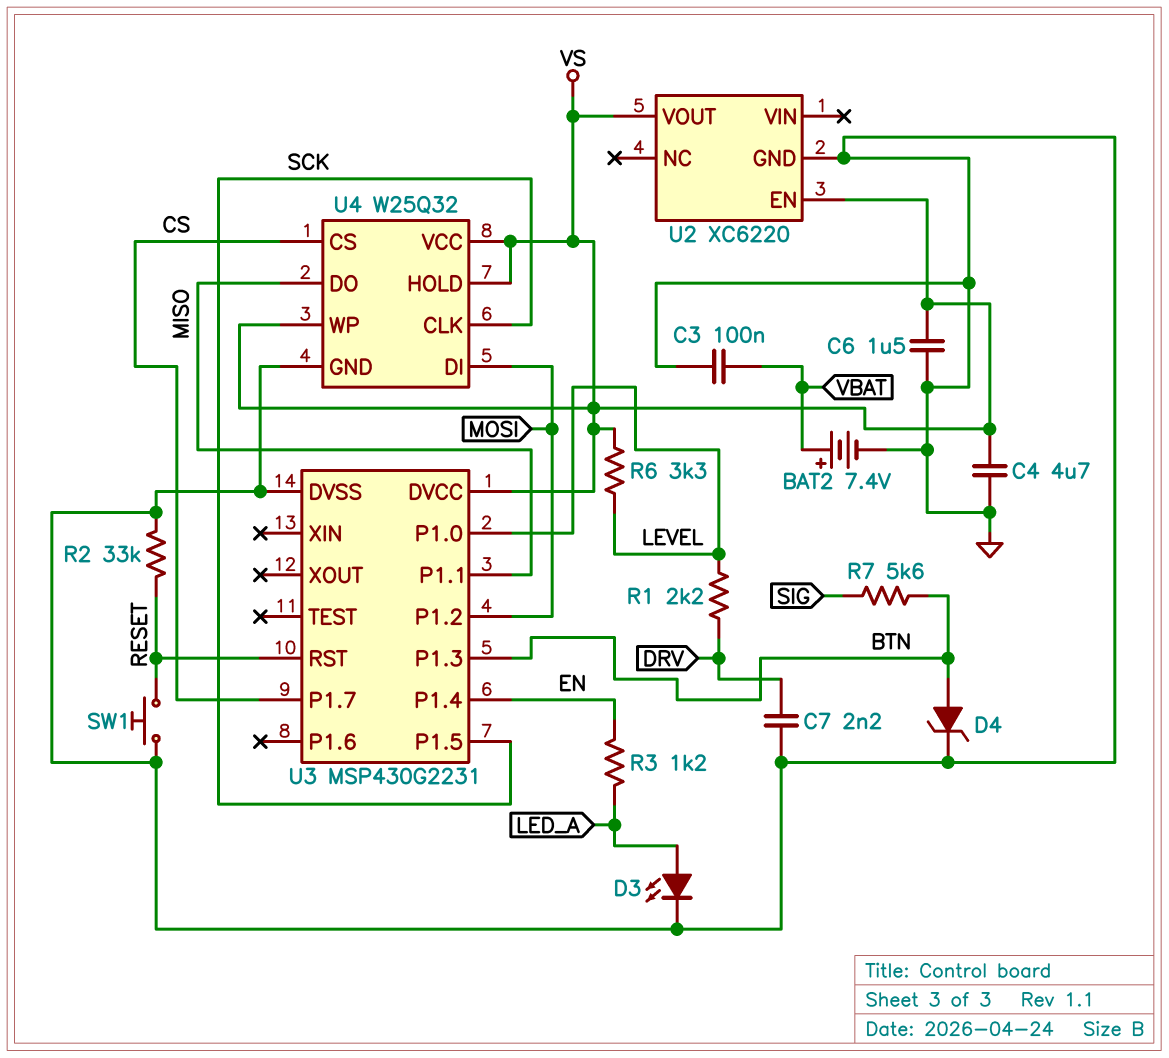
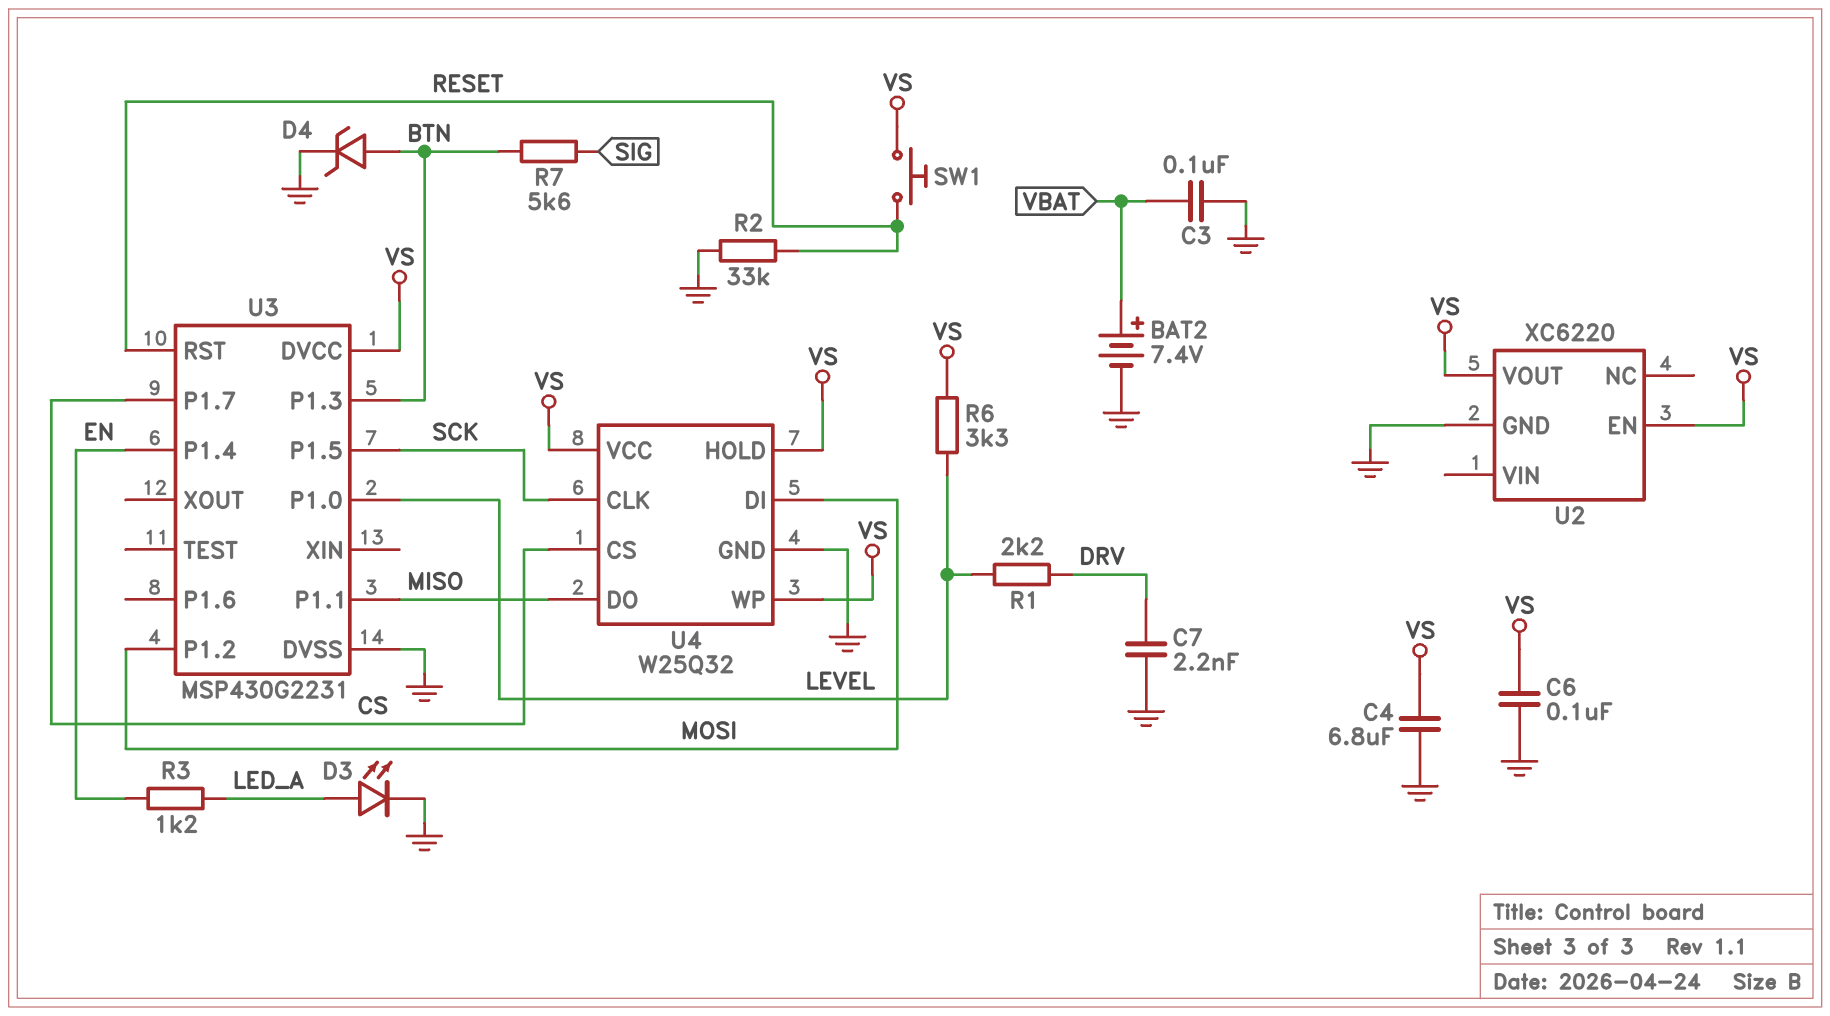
C4: 4.7uF (GND, VS) -> 6.8uF (GND, VS)
C6: 1.5uF (GND, VS) -> 100nF (GND, VS)
SW1: button (GND, RESET) -> button (RESET, VS)

